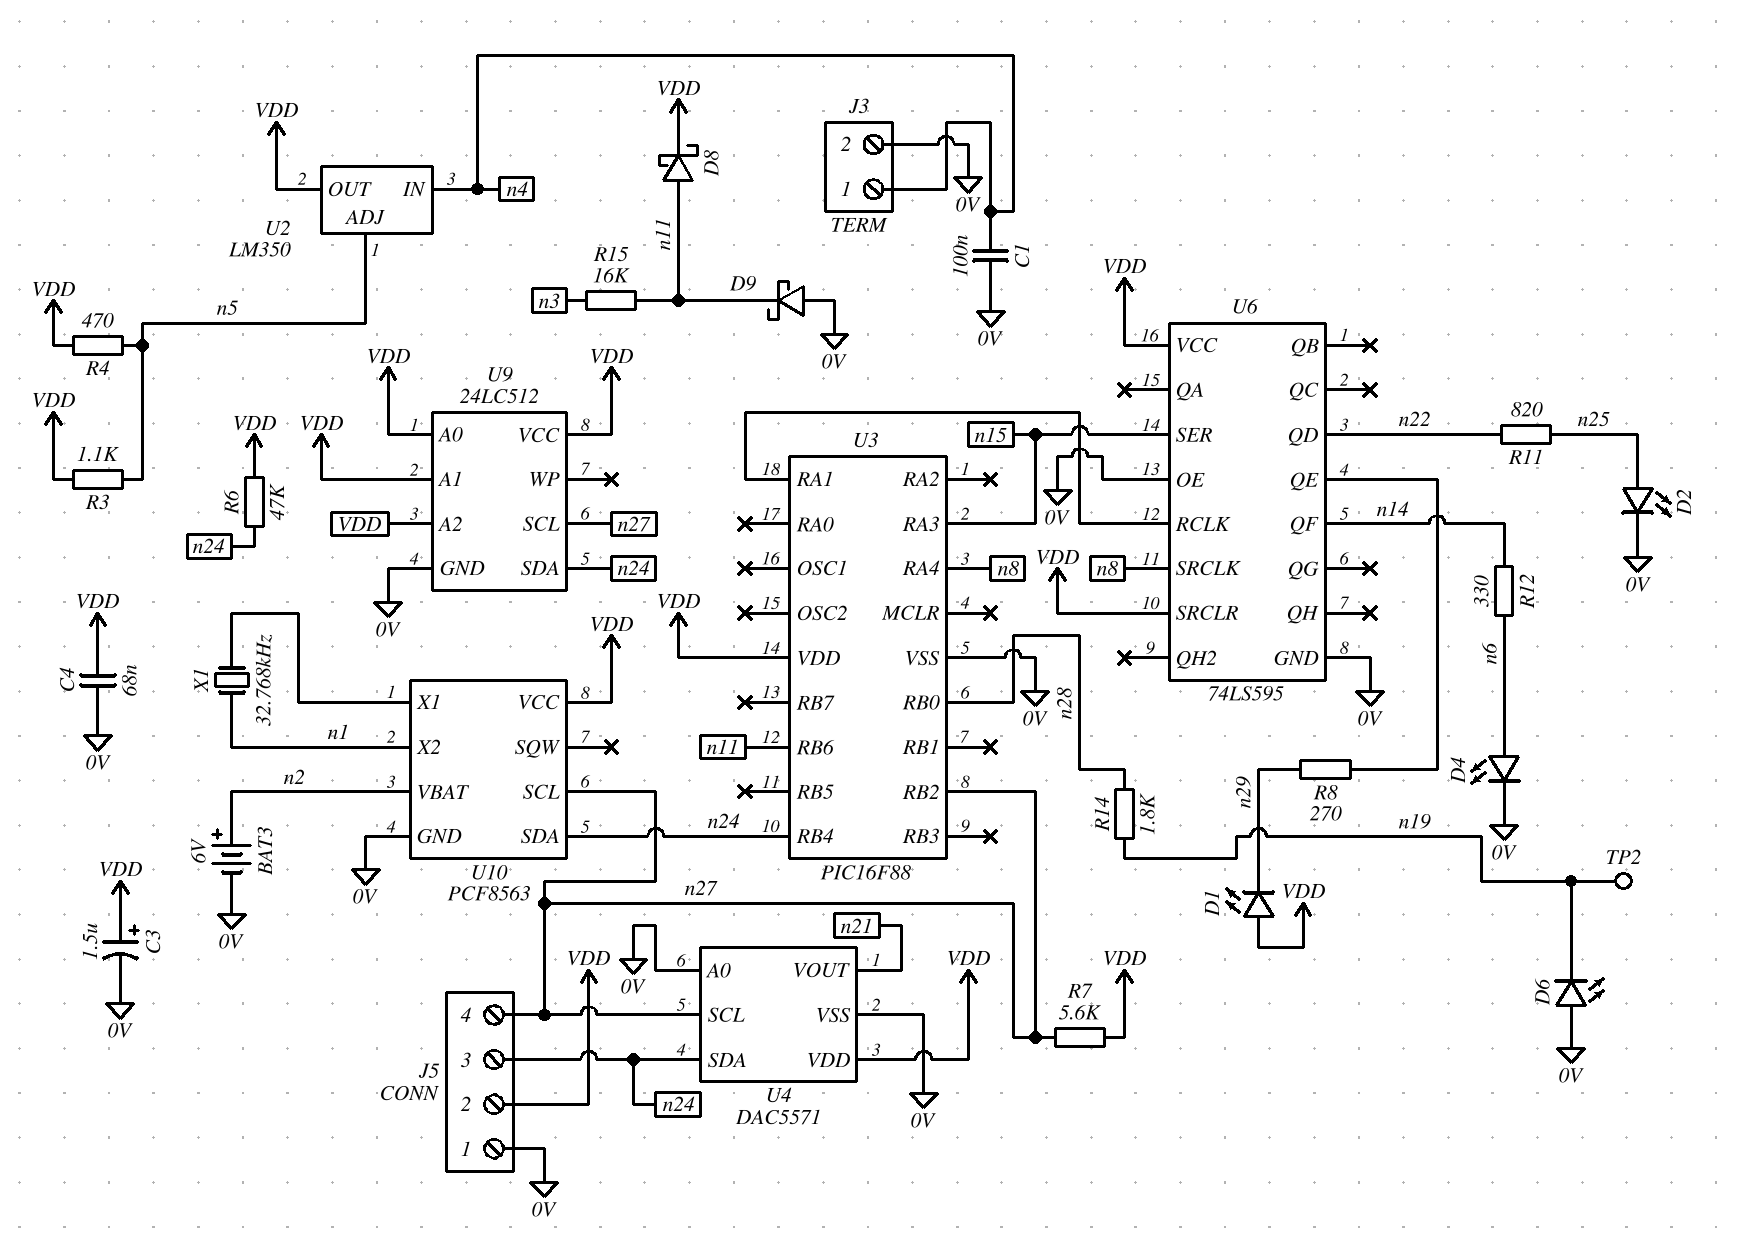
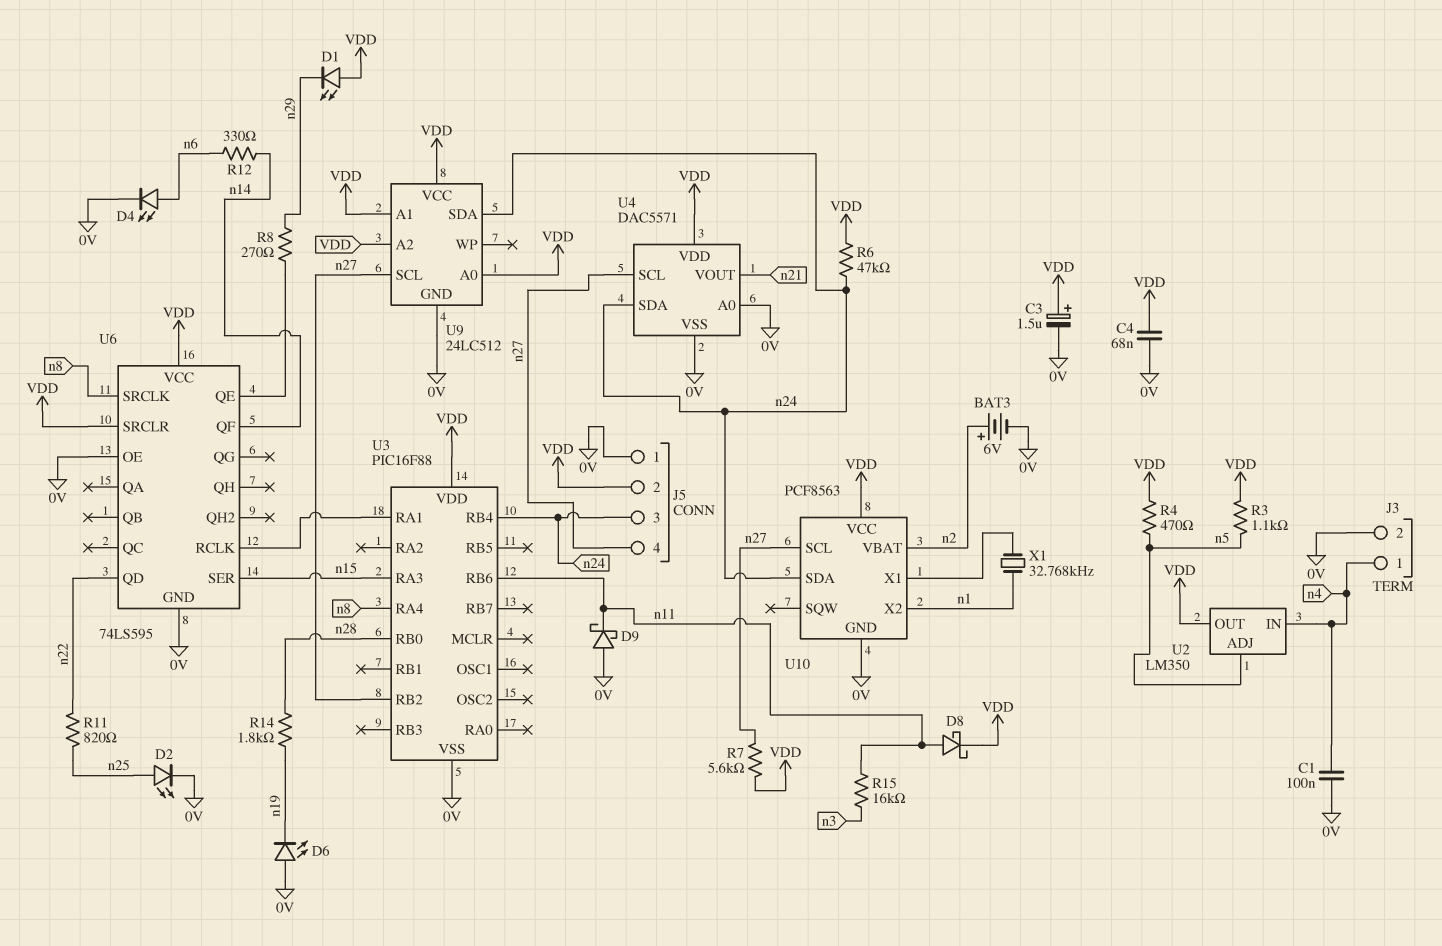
TP2: test point (n19) -> none

